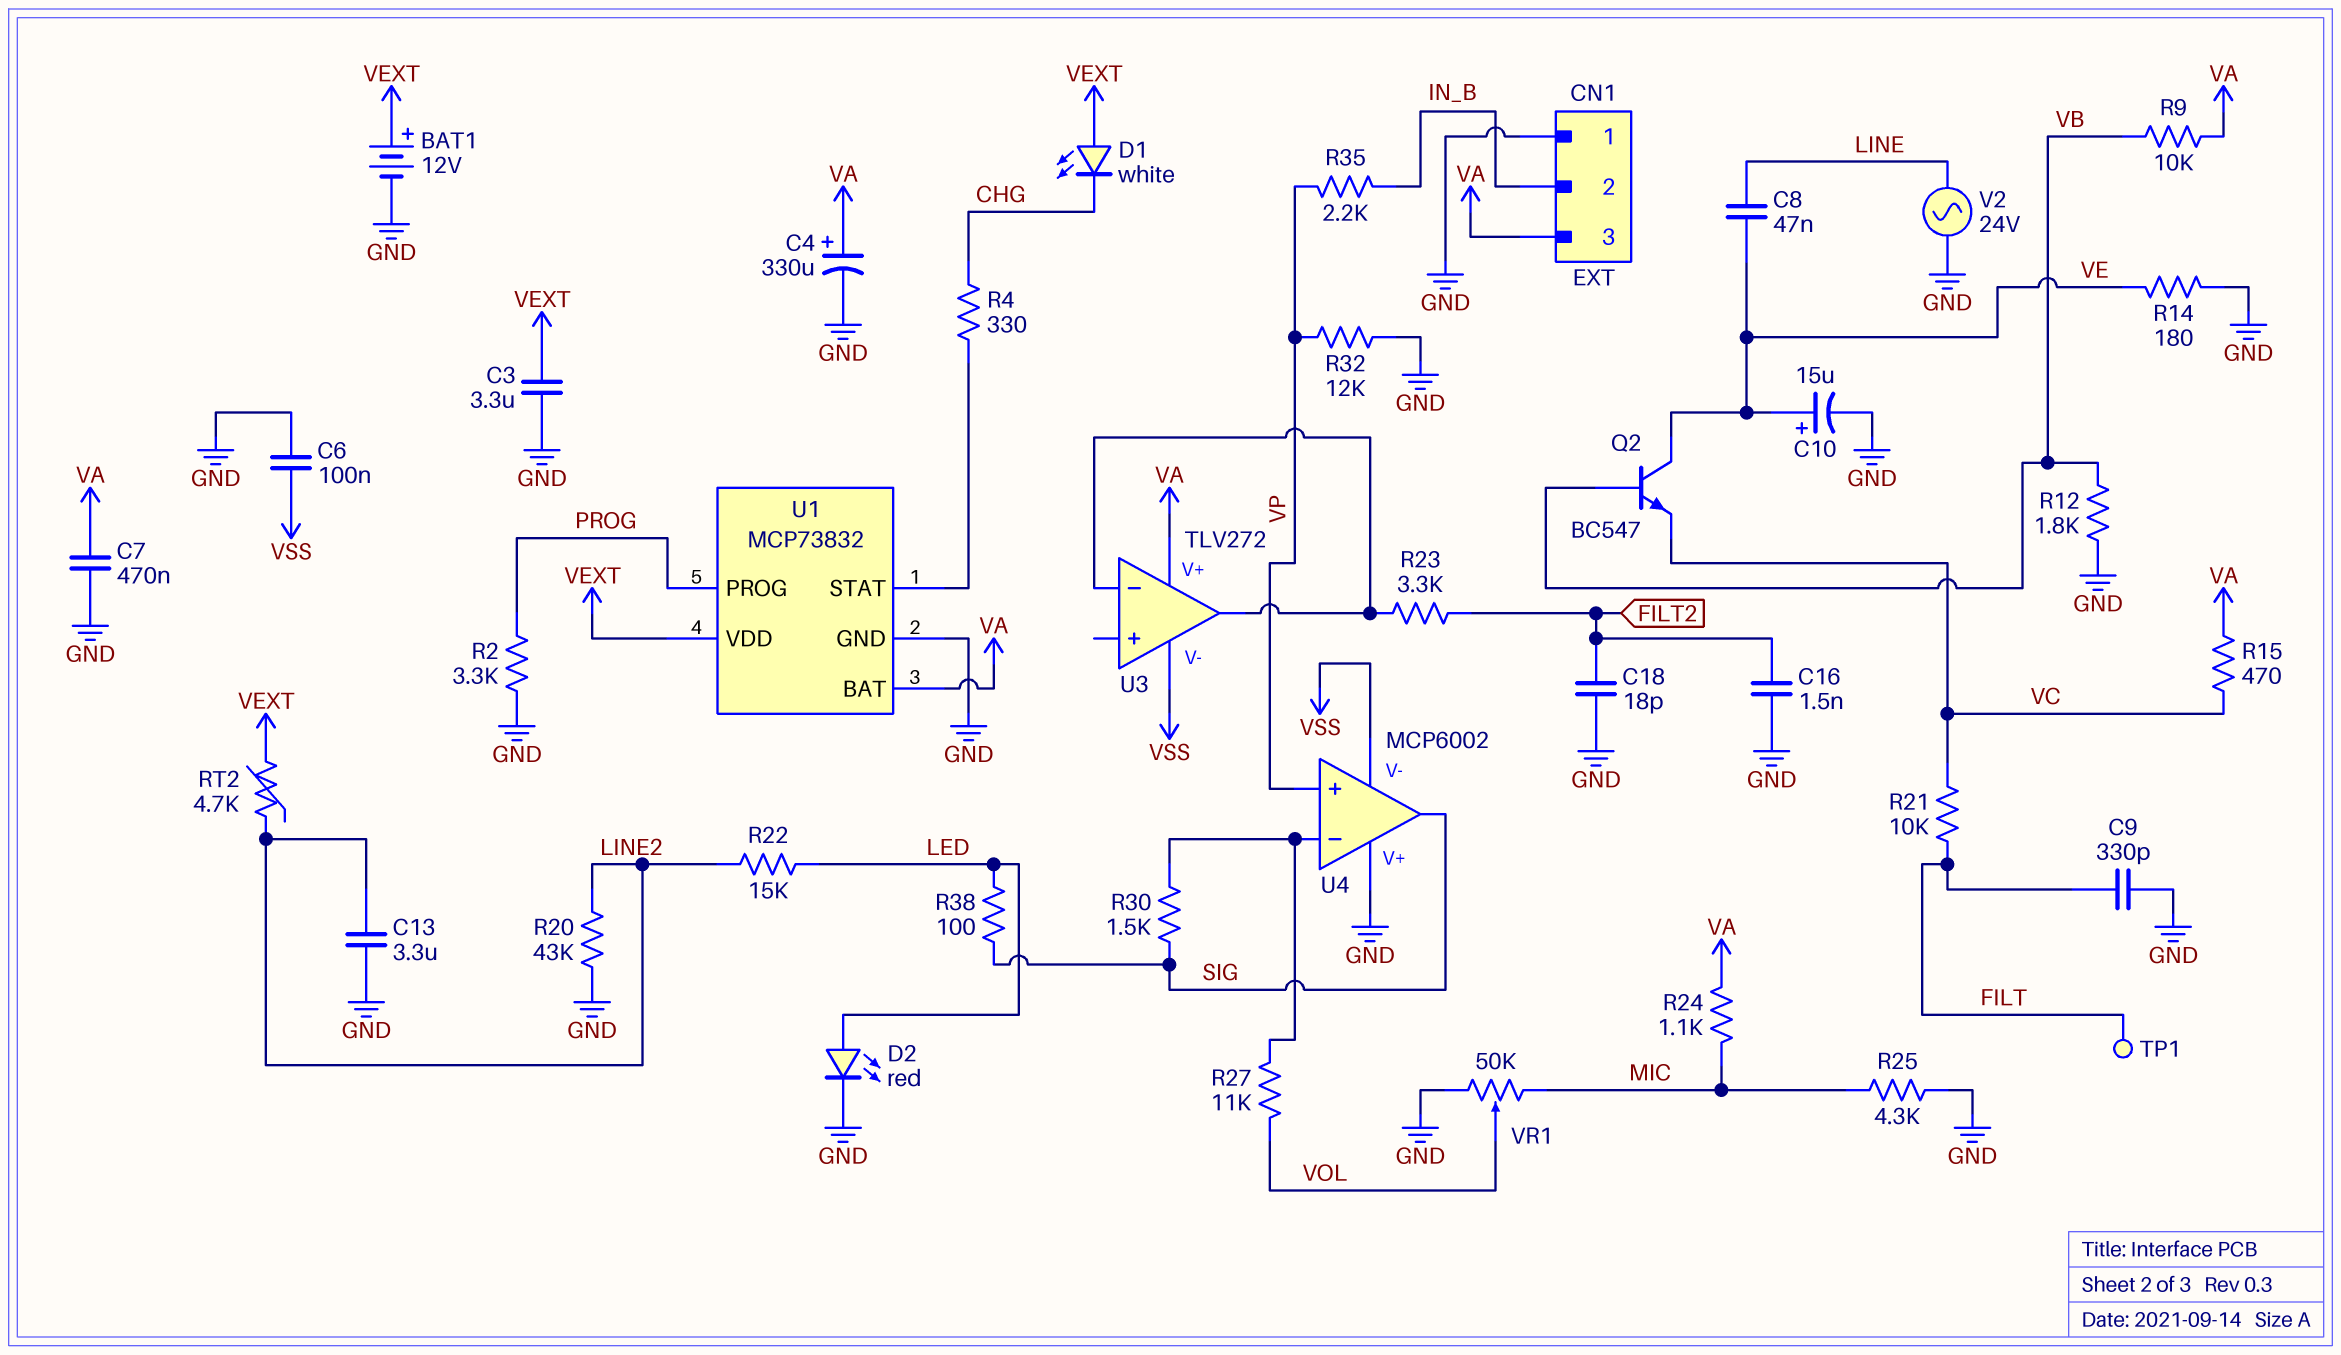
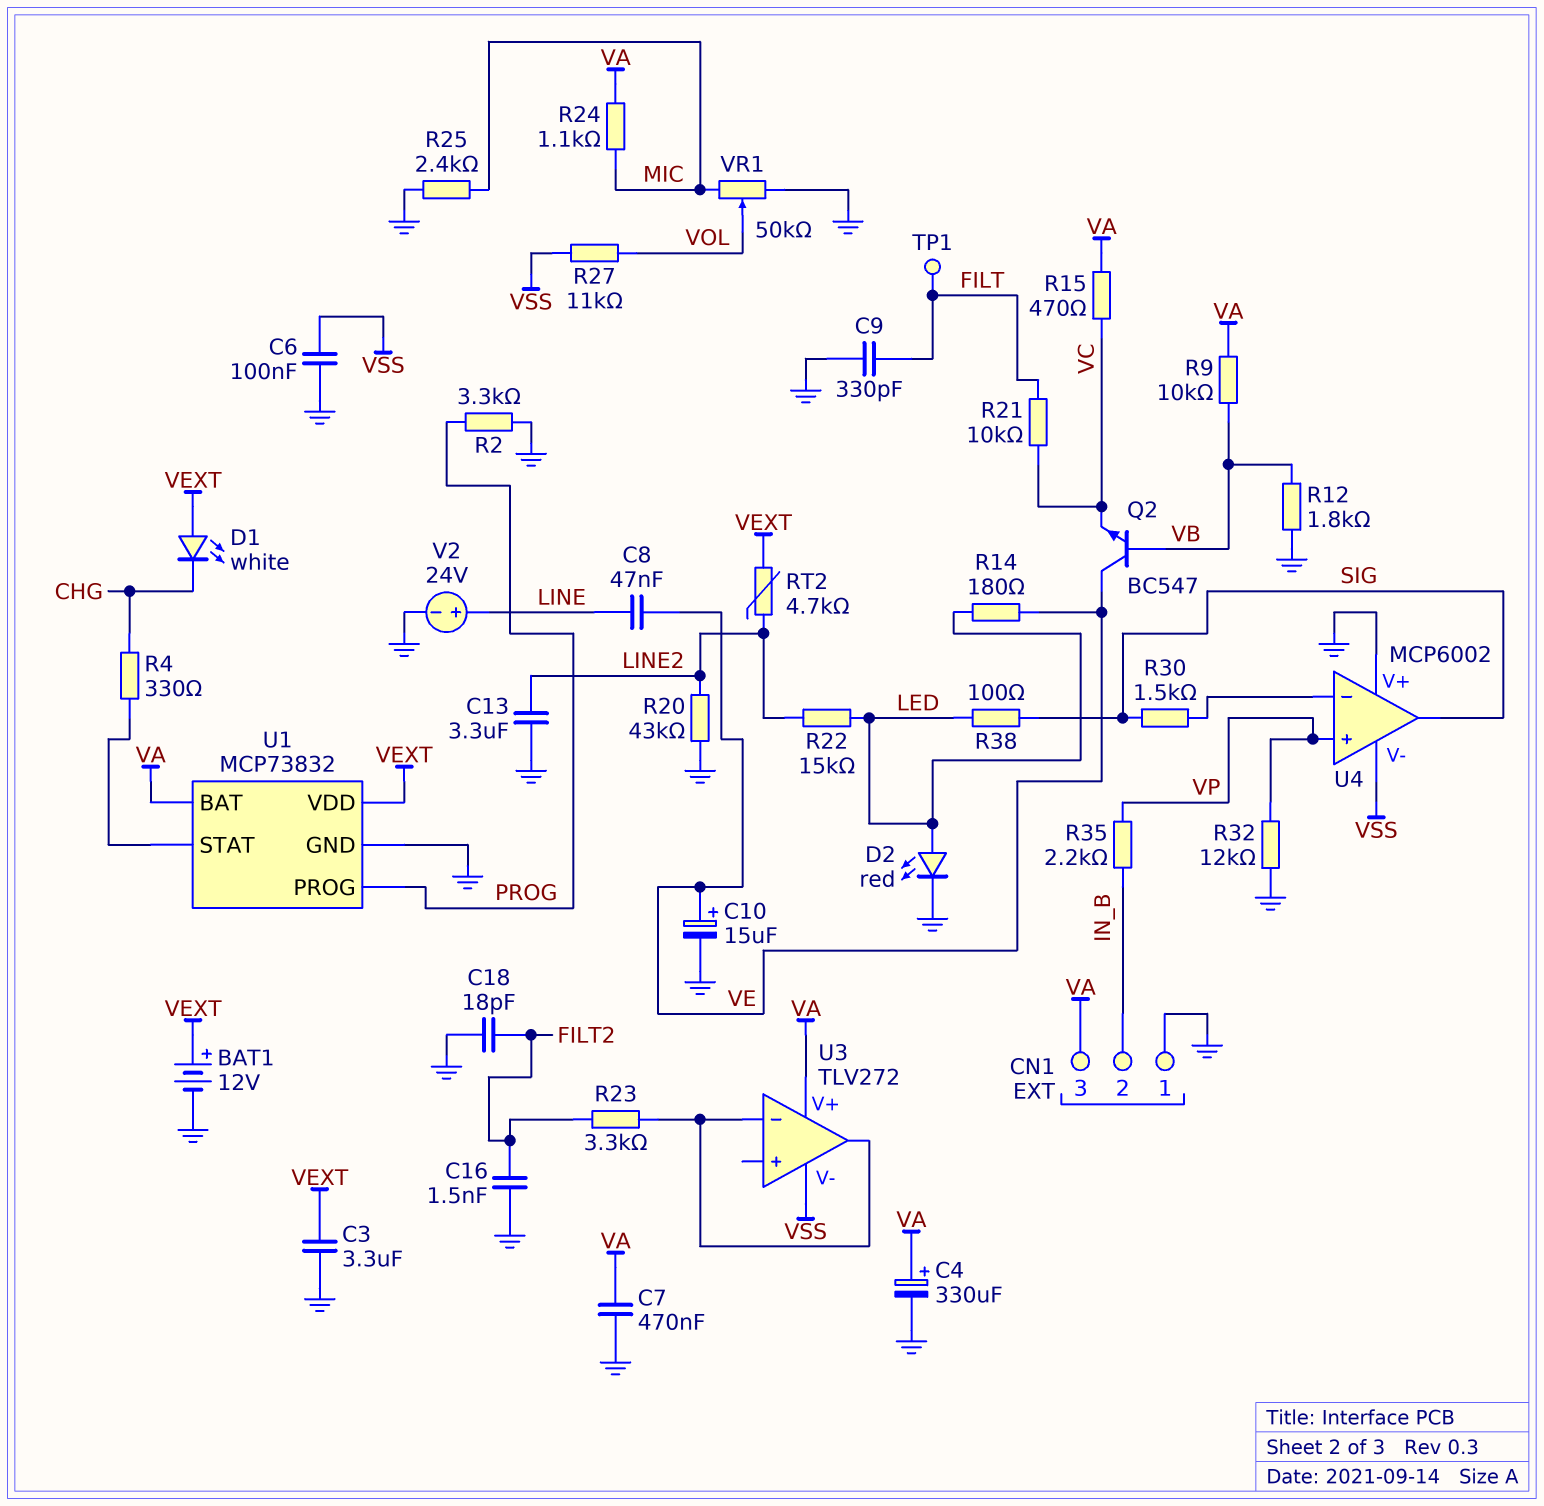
R14: 180 (GND, VE) -> 180 (LED, VE)
R25: 4.3k (GND, MIC) -> 2.4k (GND, MIC)
R27: 11k (U4/in-, VOL) -> 11k (VOL, VSS)
V2: AC 24V (GND, LINE) -> 24V (plus LINE, minus GND)

